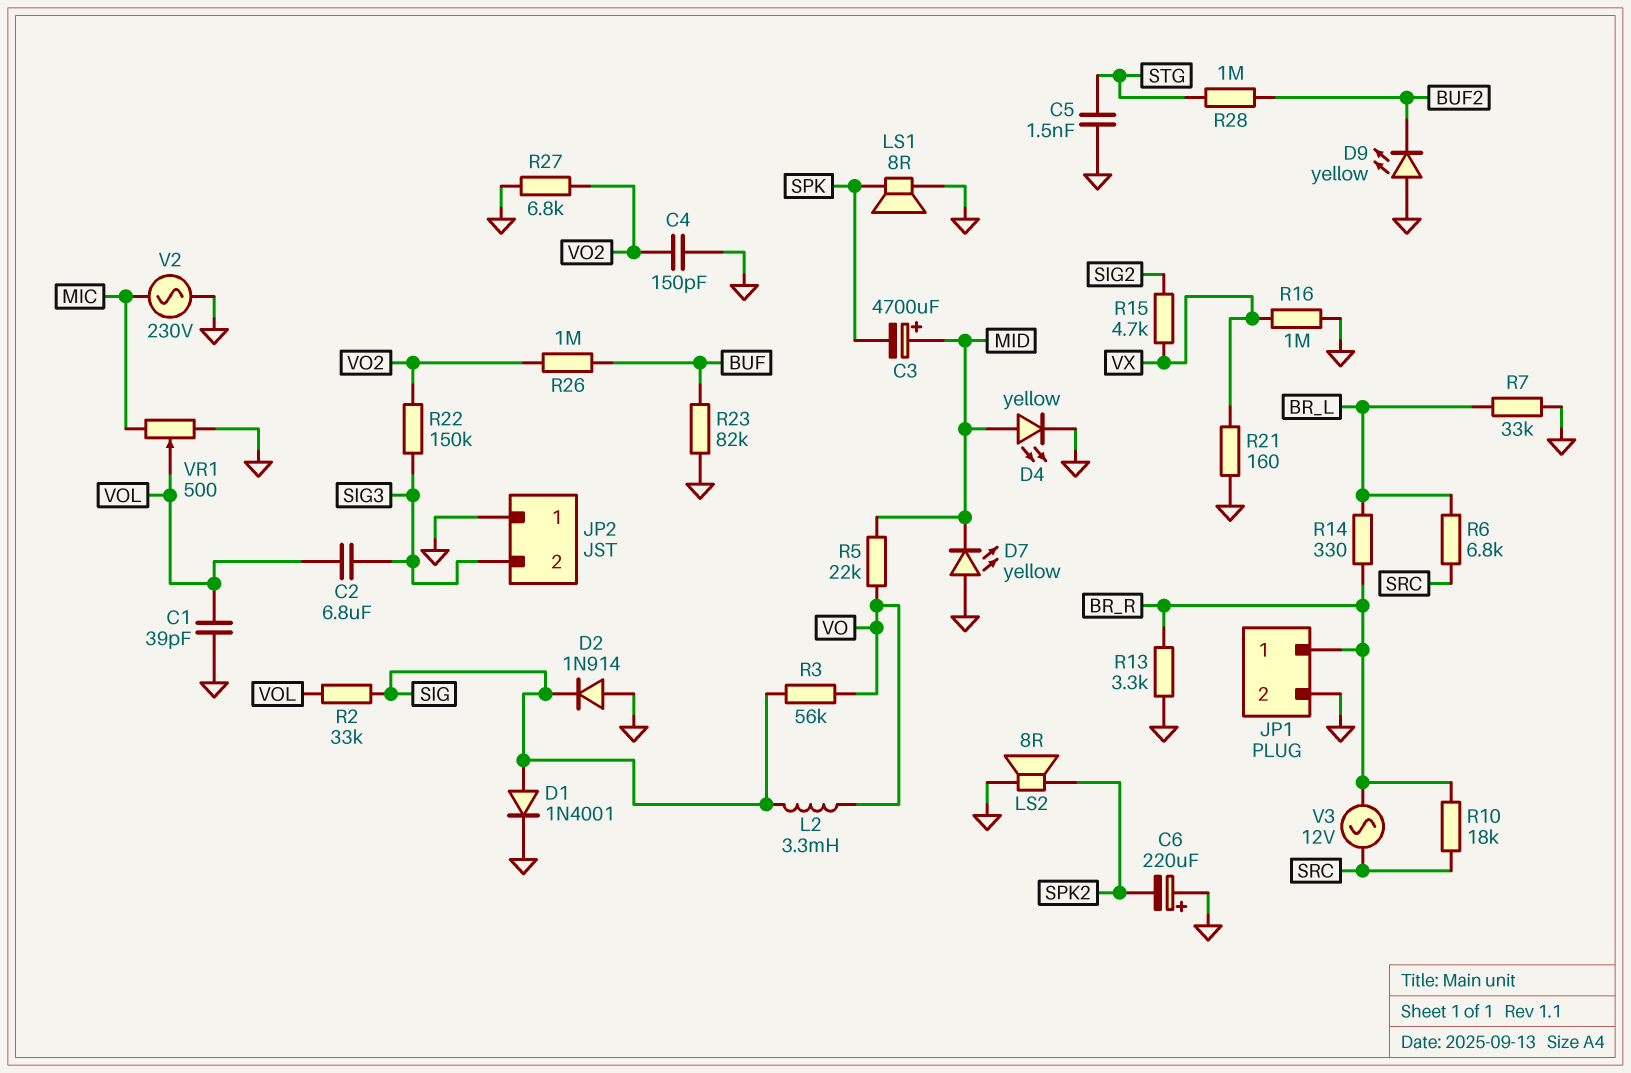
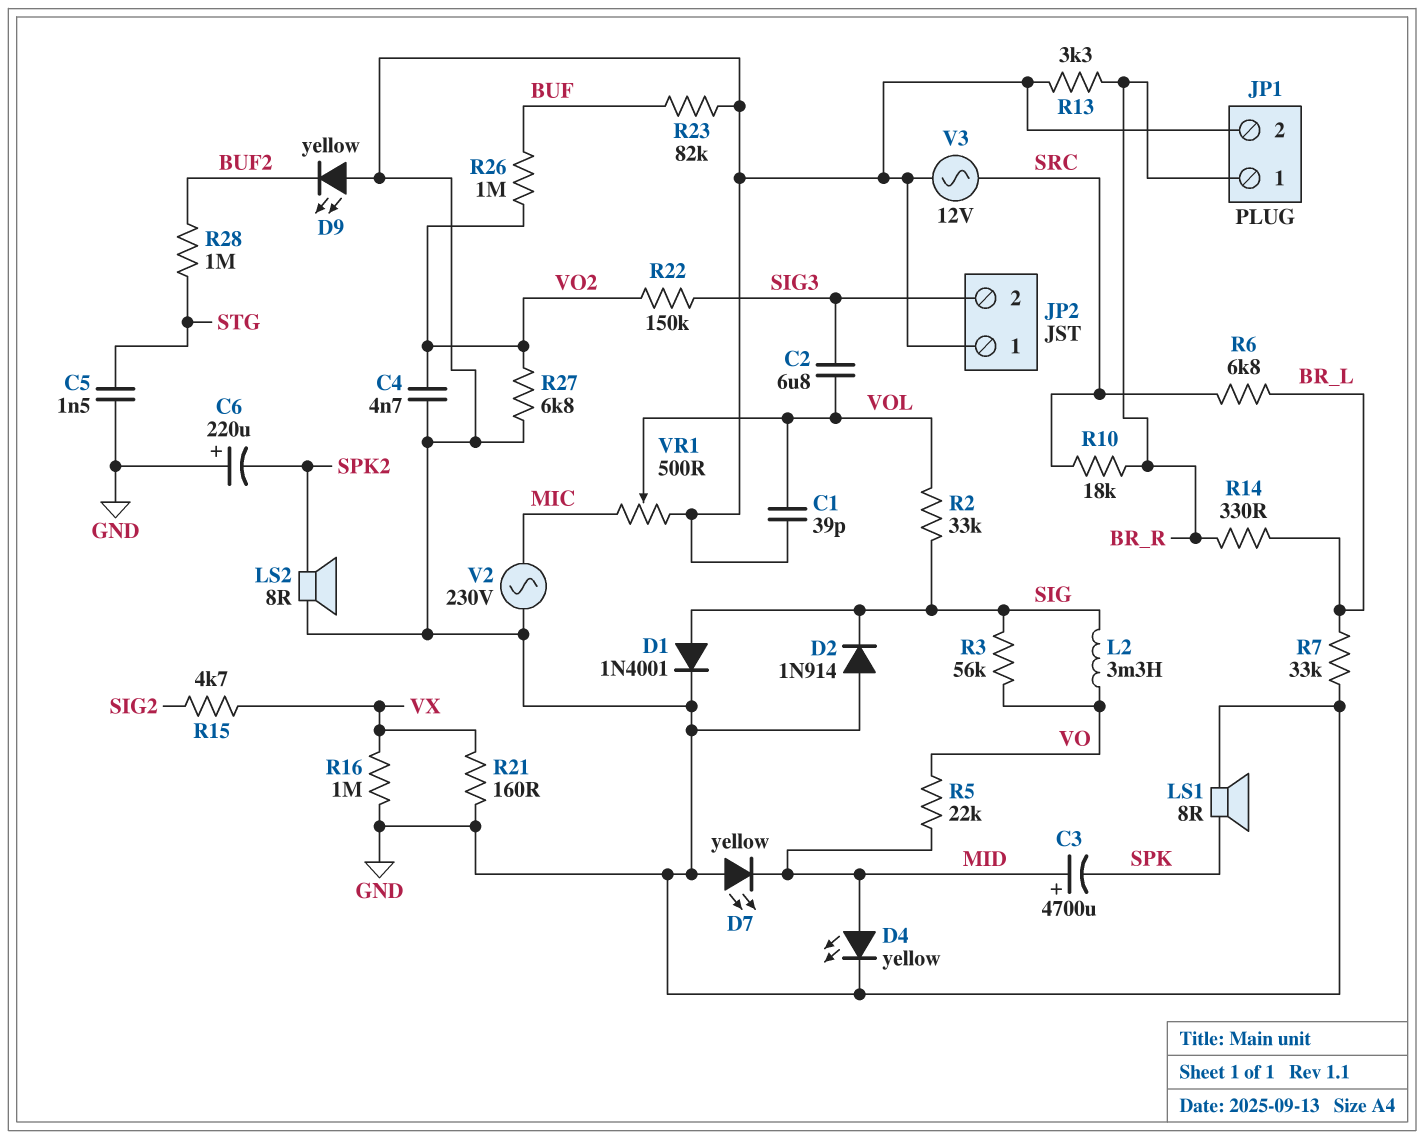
C4: 150pF (GND, VO2) -> 4.7nF (GND, VO2)
V3: AC 12V (BR_R, SRC) -> AC 12V (GND, SRC)

